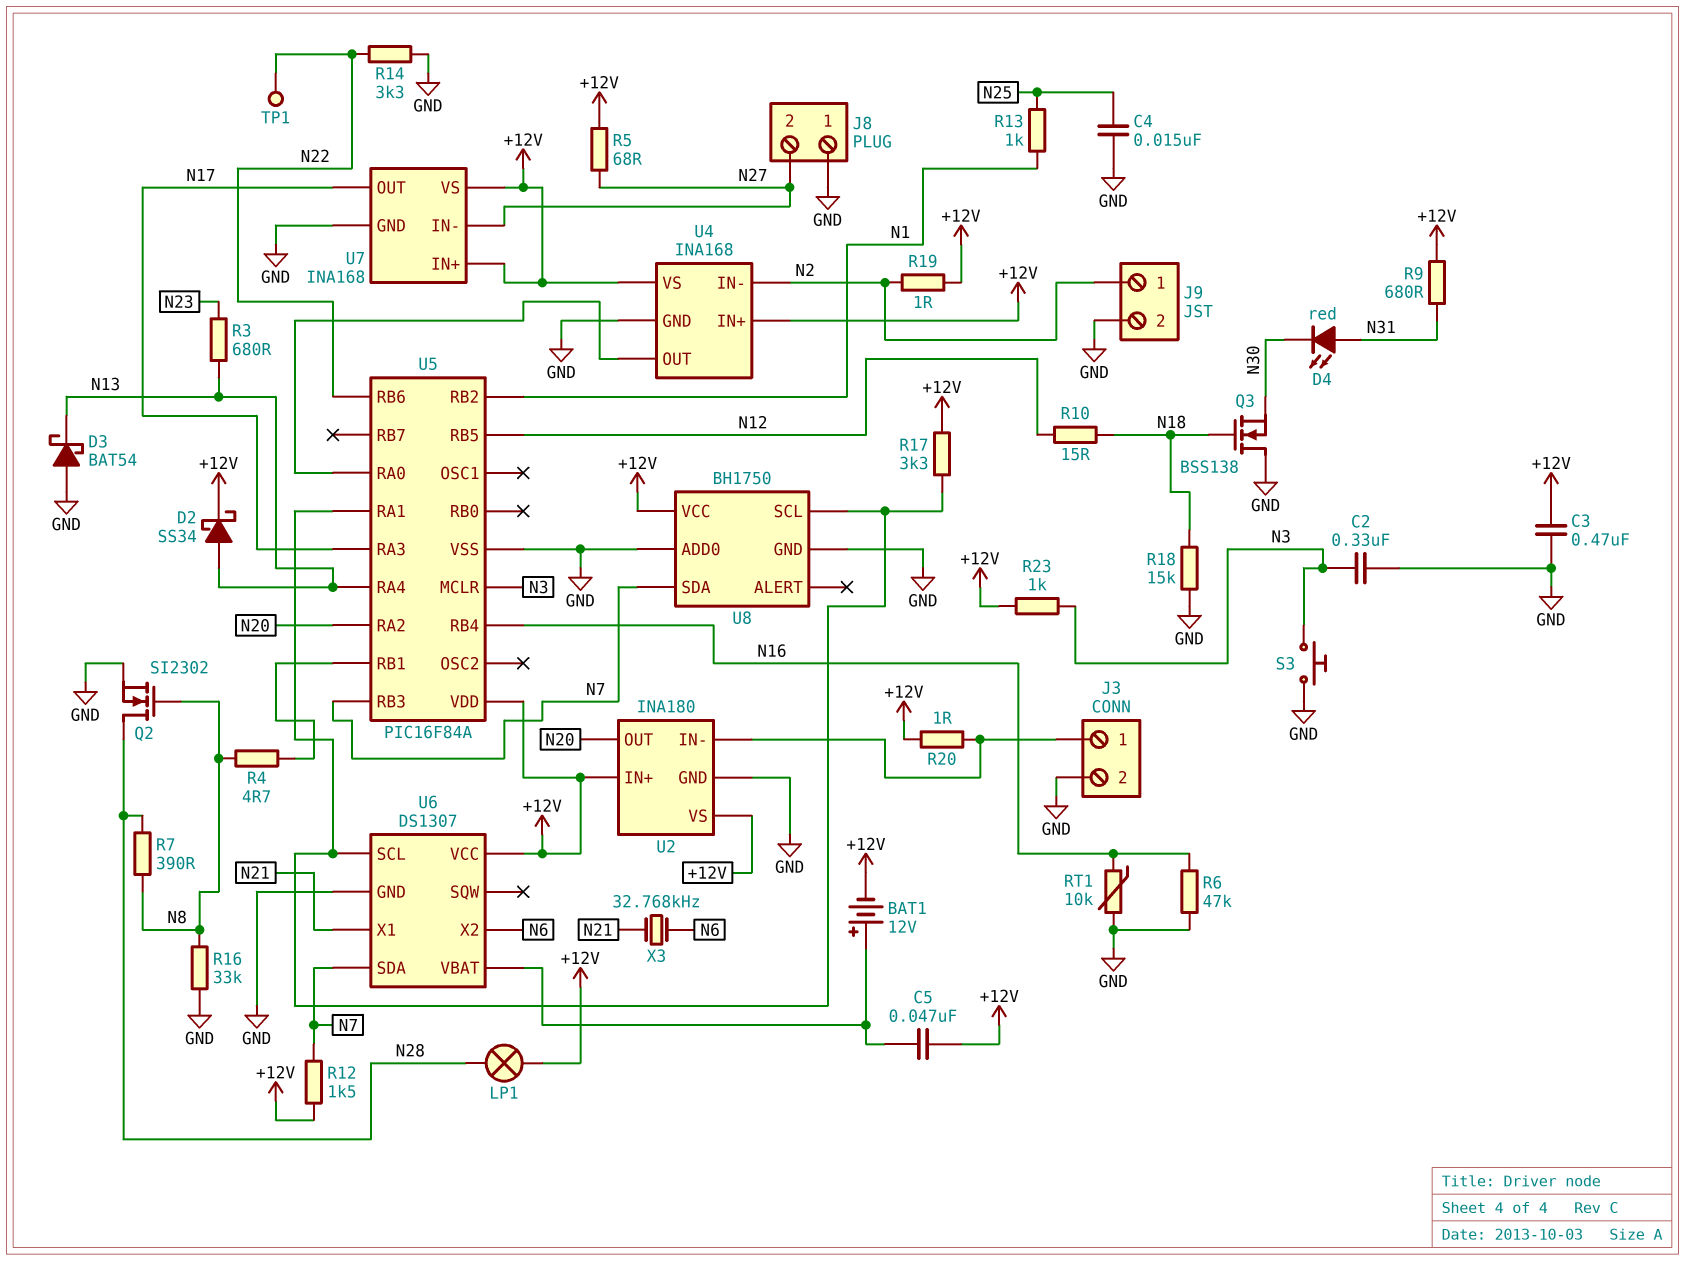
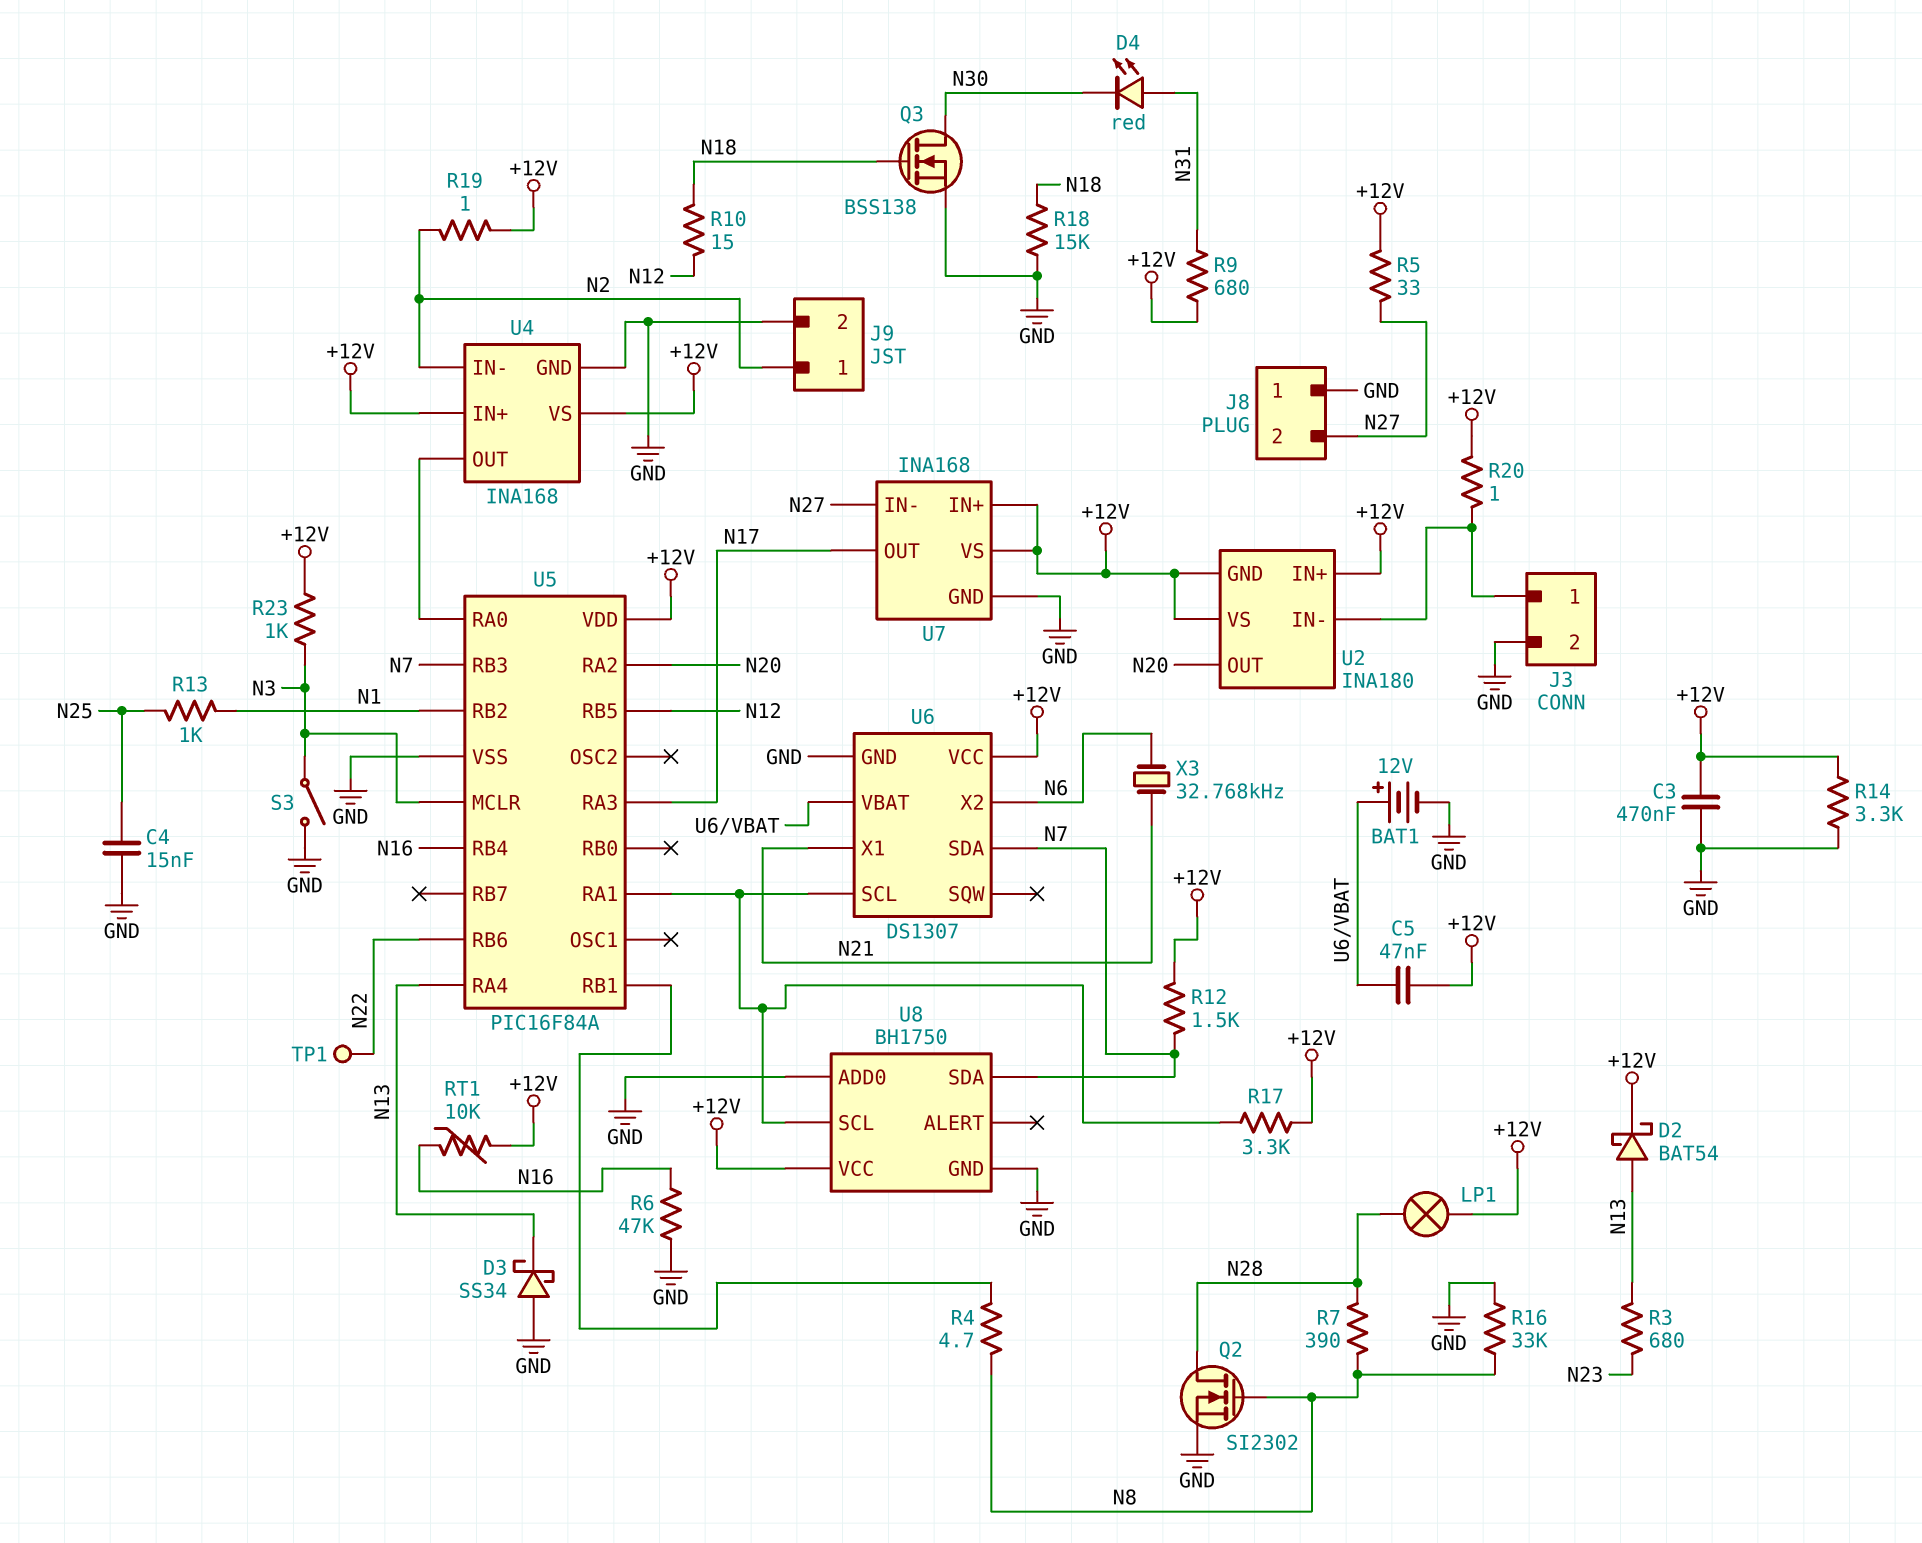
BAT1: 12V (plus U6/VBAT, minus +12V) -> 12V (plus U6/VBAT, minus GND)
C2: 330nF (GND, N3) -> none
D2: schottky SS34 (A N13, K +12V) -> schottky BAT54 (A N13, K +12V)
D3: schottky BAT54 (A GND, K N13) -> schottky SS34 (A GND, K N13)
Q3: NMOS BSS138 (G N18, D GND, S N30) -> NMOS BSS138 (G N18, D N30, S GND)
R5: 68 (+12V, N27) -> 33 (+12V, N27)
R14: 3.3k (GND, N22) -> 3.3k (+12V, GND)
RT1: 10k (GND, N16) -> 10k (+12V, N16)
S3: button (GND, N3) -> switch (GND, N3)
U2 pin GND: GND -> +12V

